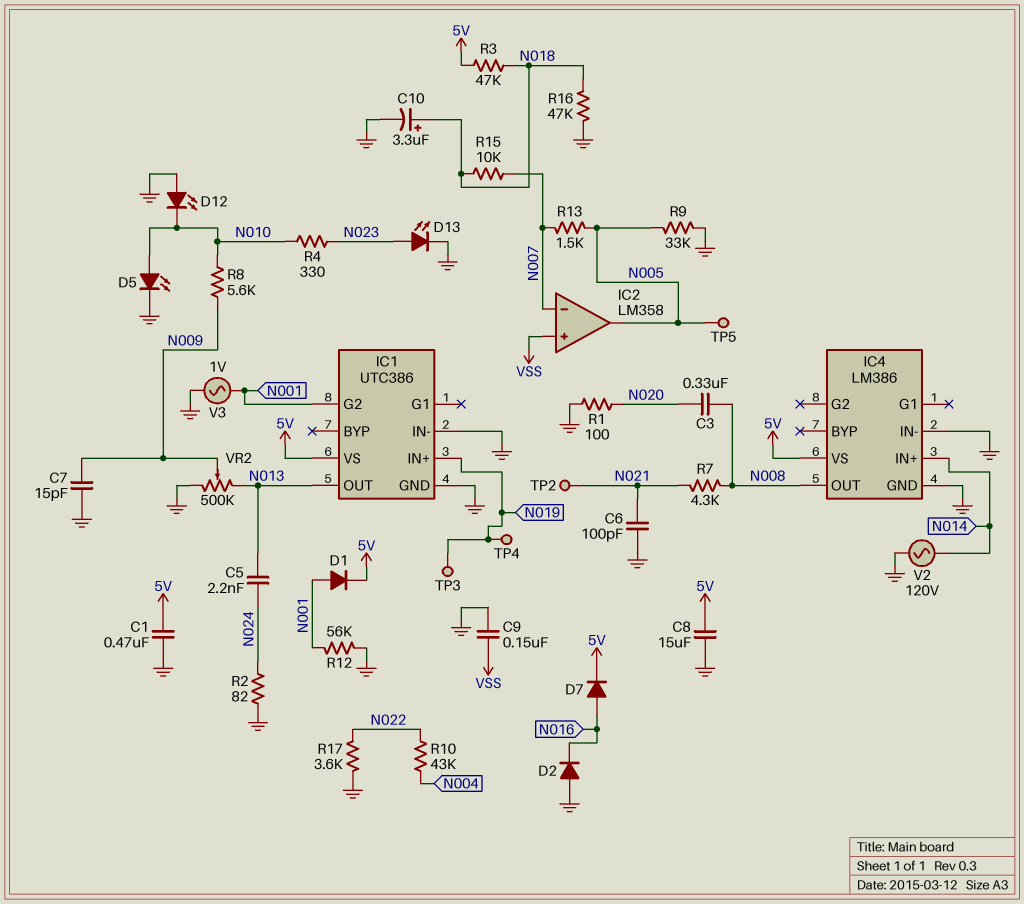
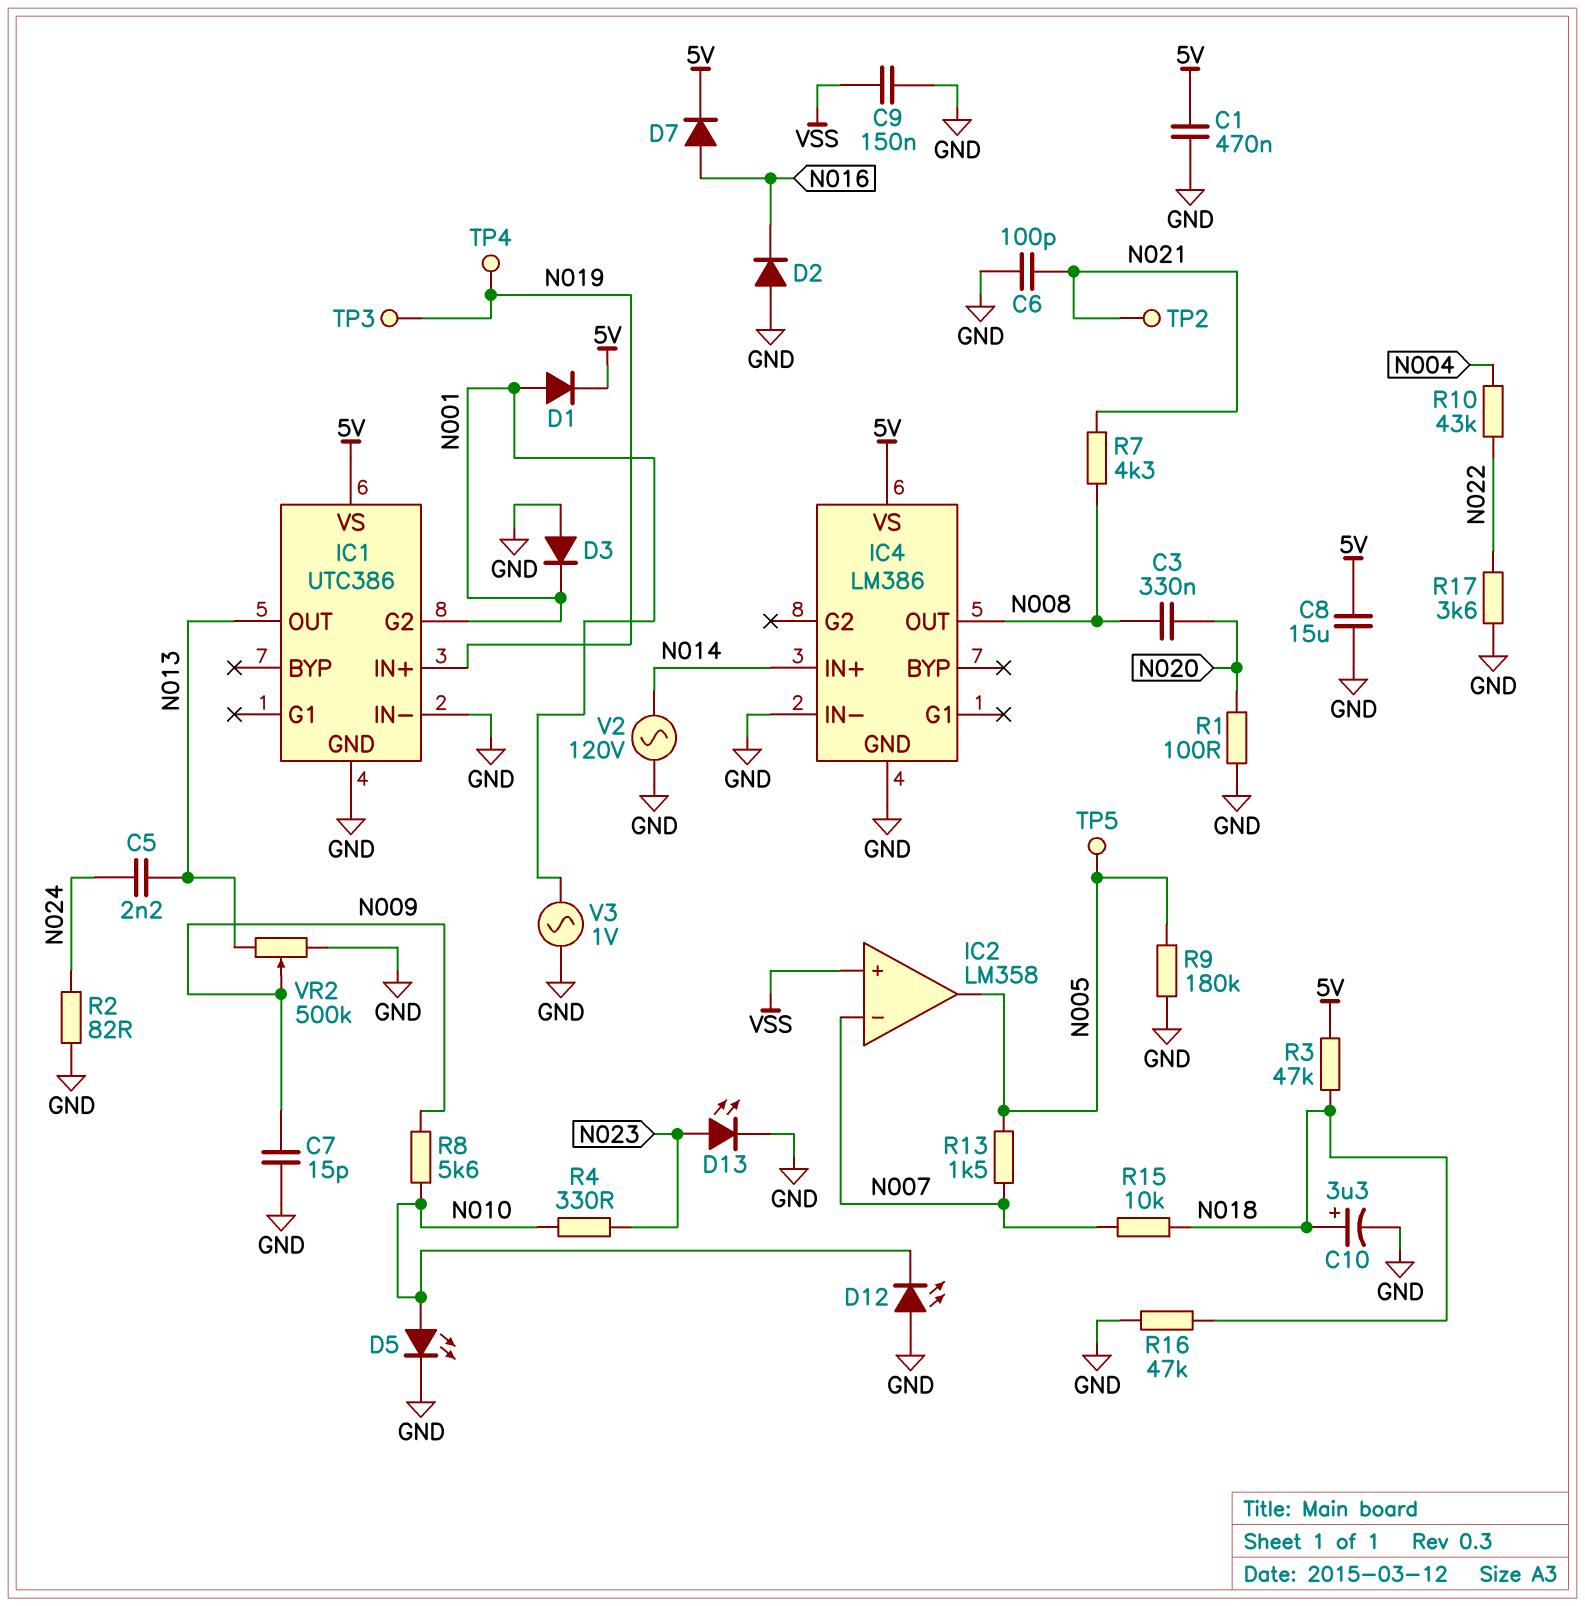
D3: none -> diode (A GND, K N001)
R9: 33k (GND, N005) -> 180k (GND, N005)
R12: 56k (GND, N001) -> none

